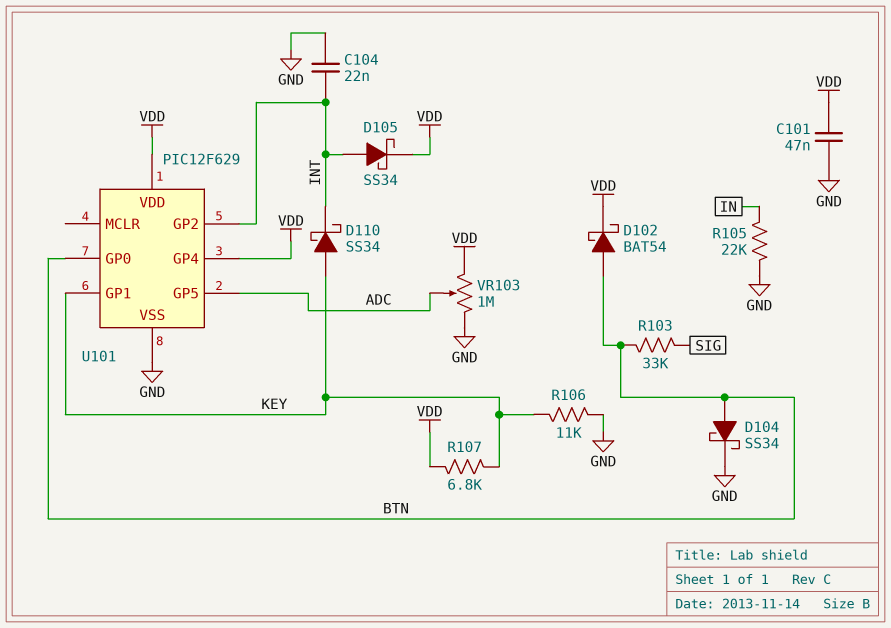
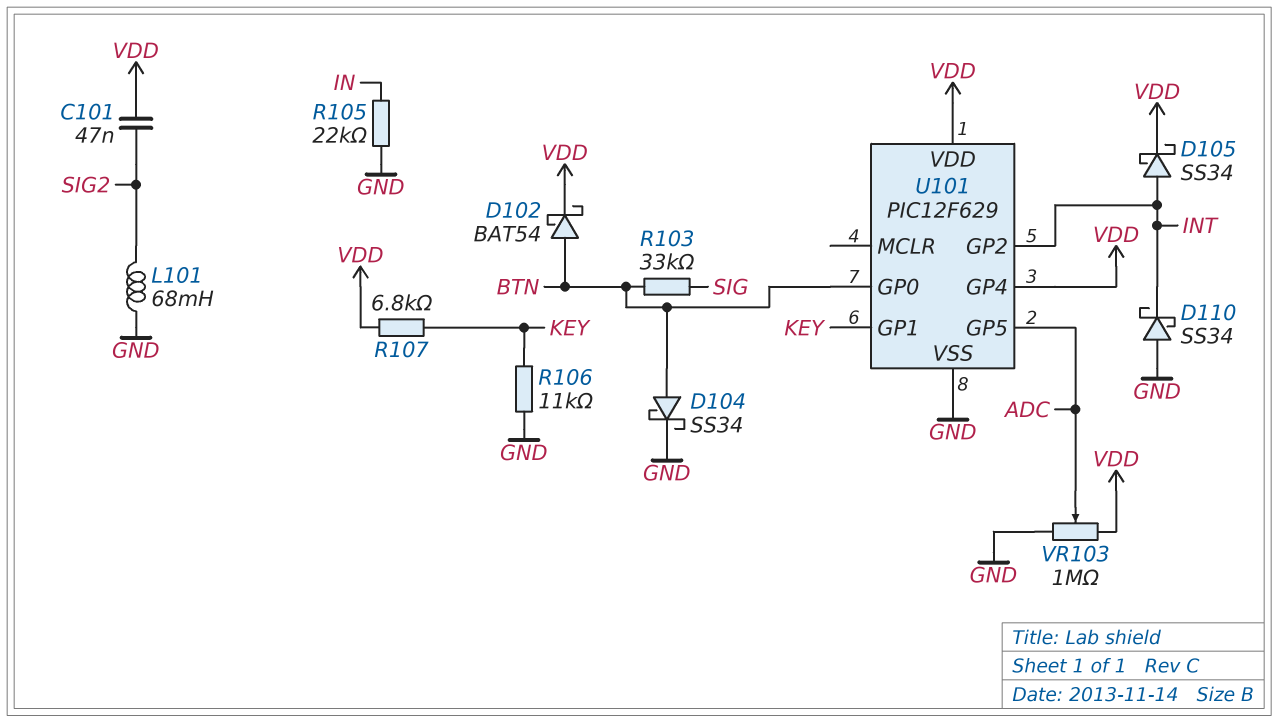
C101: 47nF (GND, VDD) -> 47nF (SIG2, VDD)
C104: 22nF (GND, INT) -> none
D110: schottky SS34 (A KEY, K INT) -> schottky SS34 (A GND, K INT)
L101: none -> 68mH (GND, SIG2)

